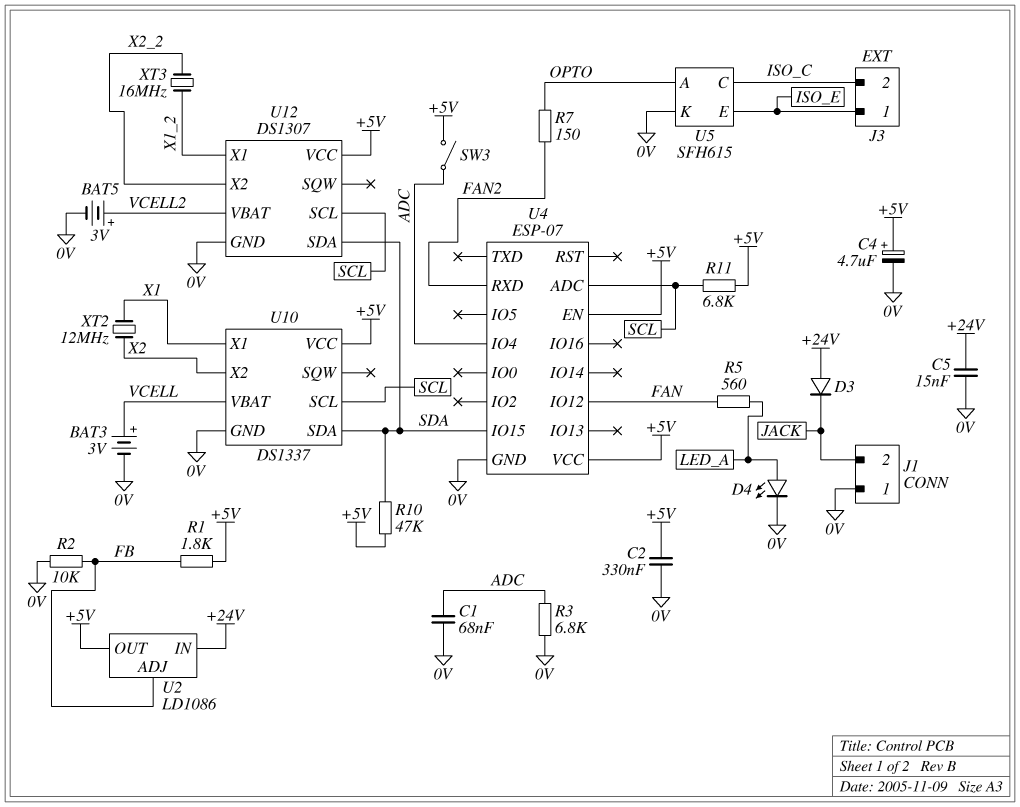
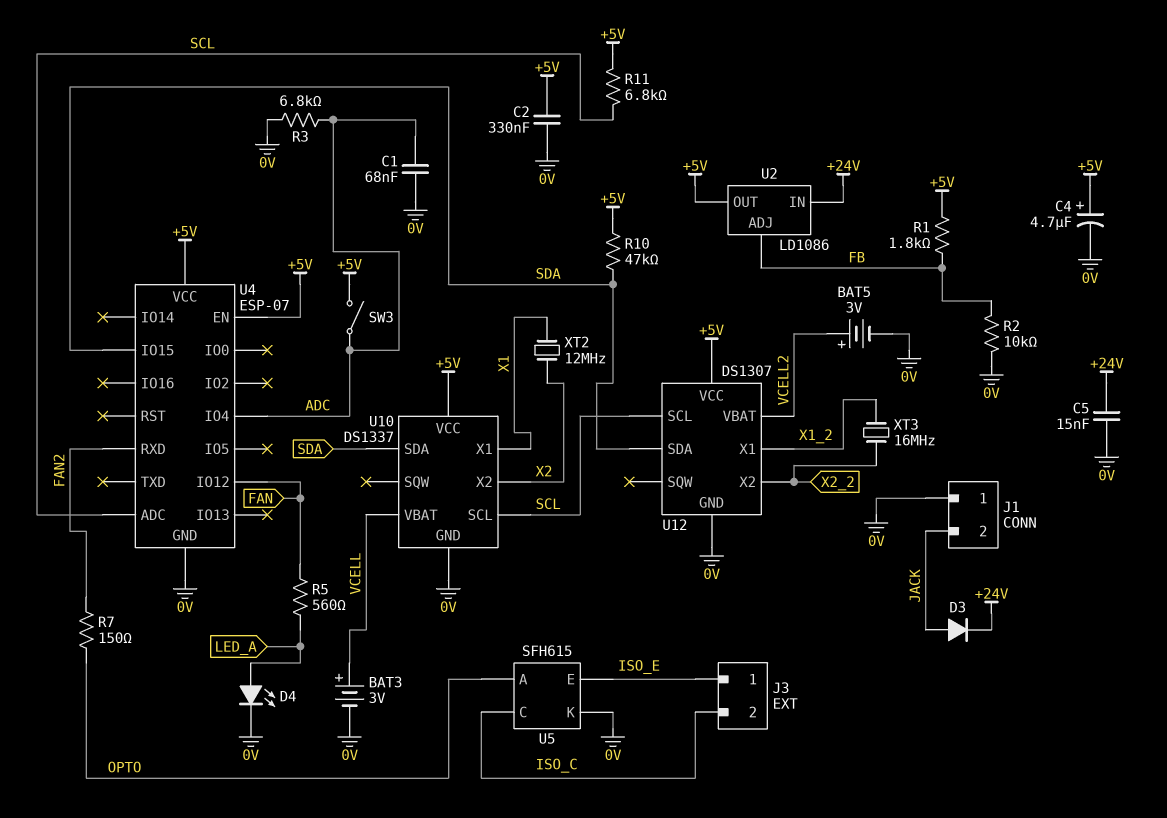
D3: diode (A +24V, K JACK) -> diode (A JACK, K +24V)

